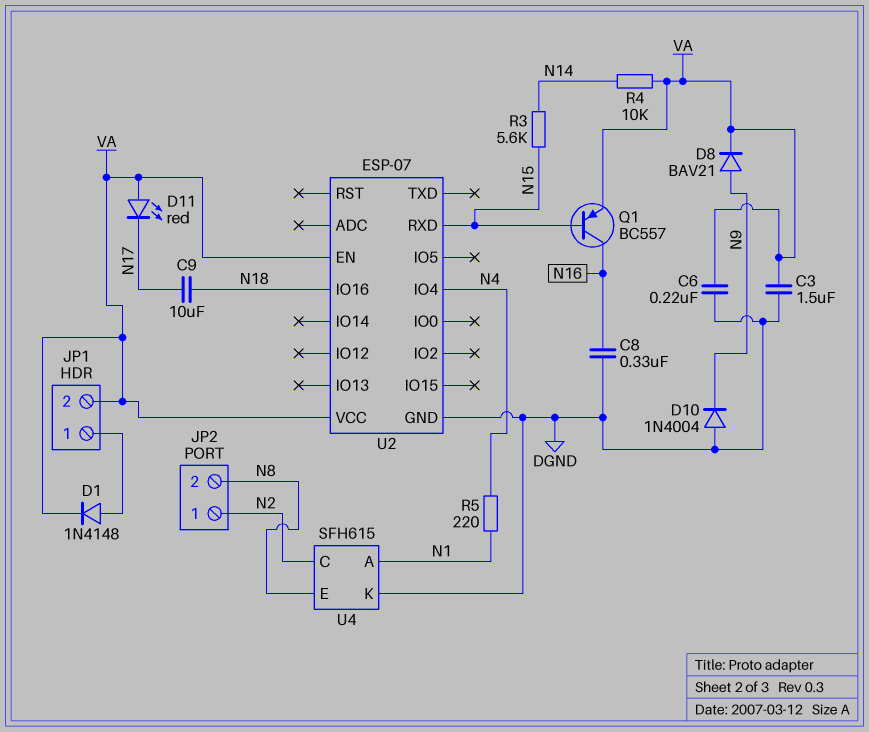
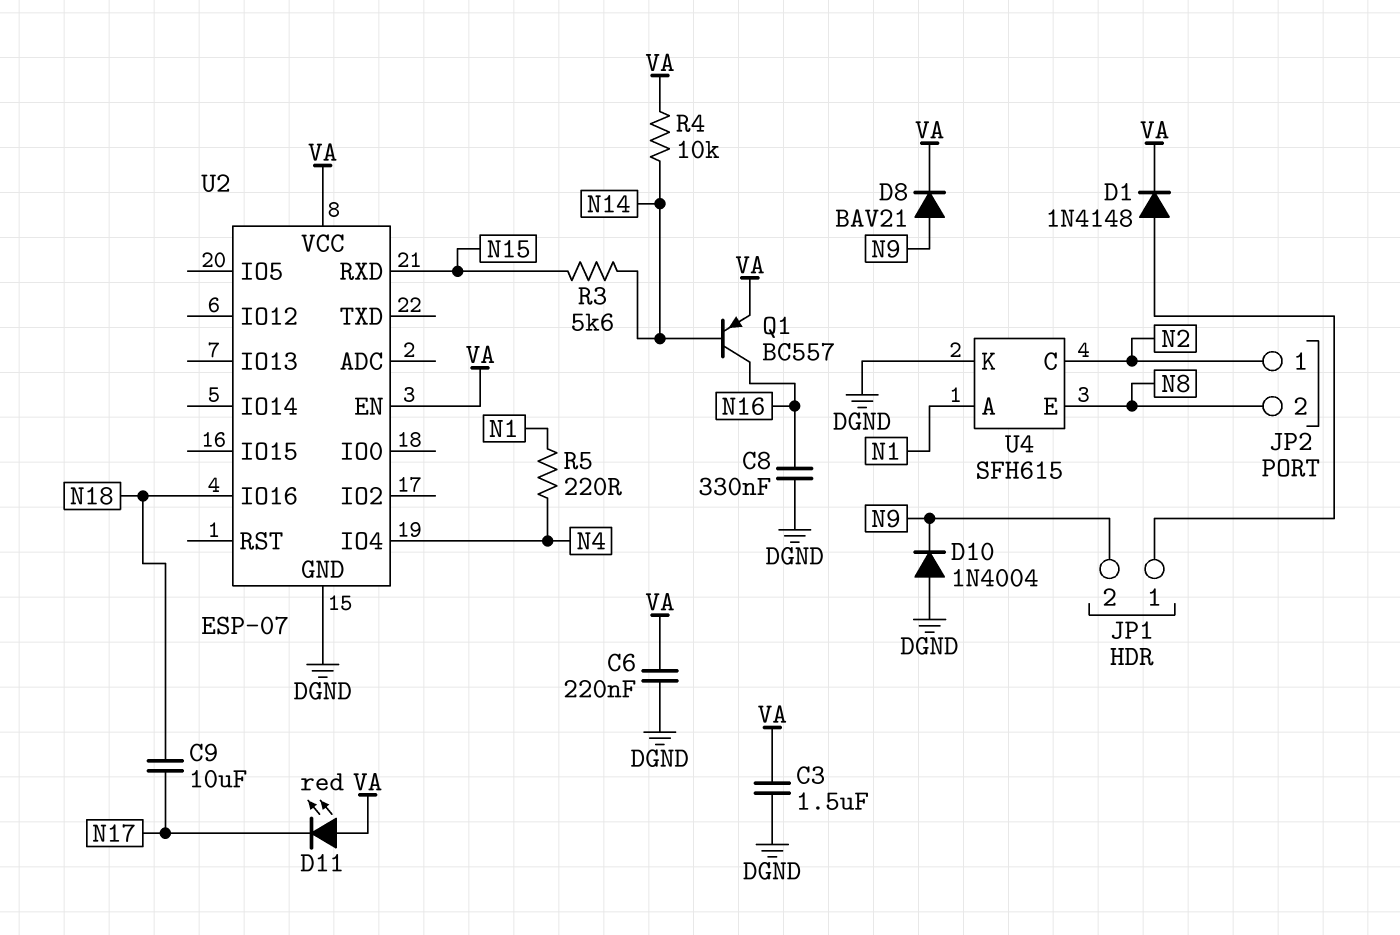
JP1 pin 2: VA -> N9
Q1: PNP BC557 (B N15, C N16, E VA) -> PNP BC557 (B N14, C N16, E VA)

